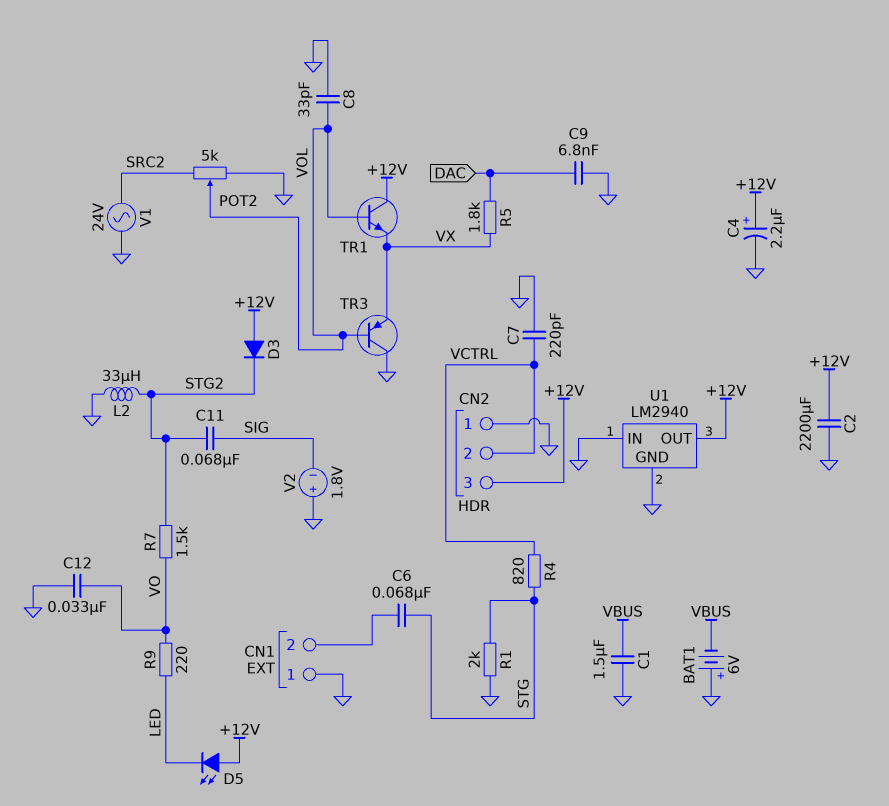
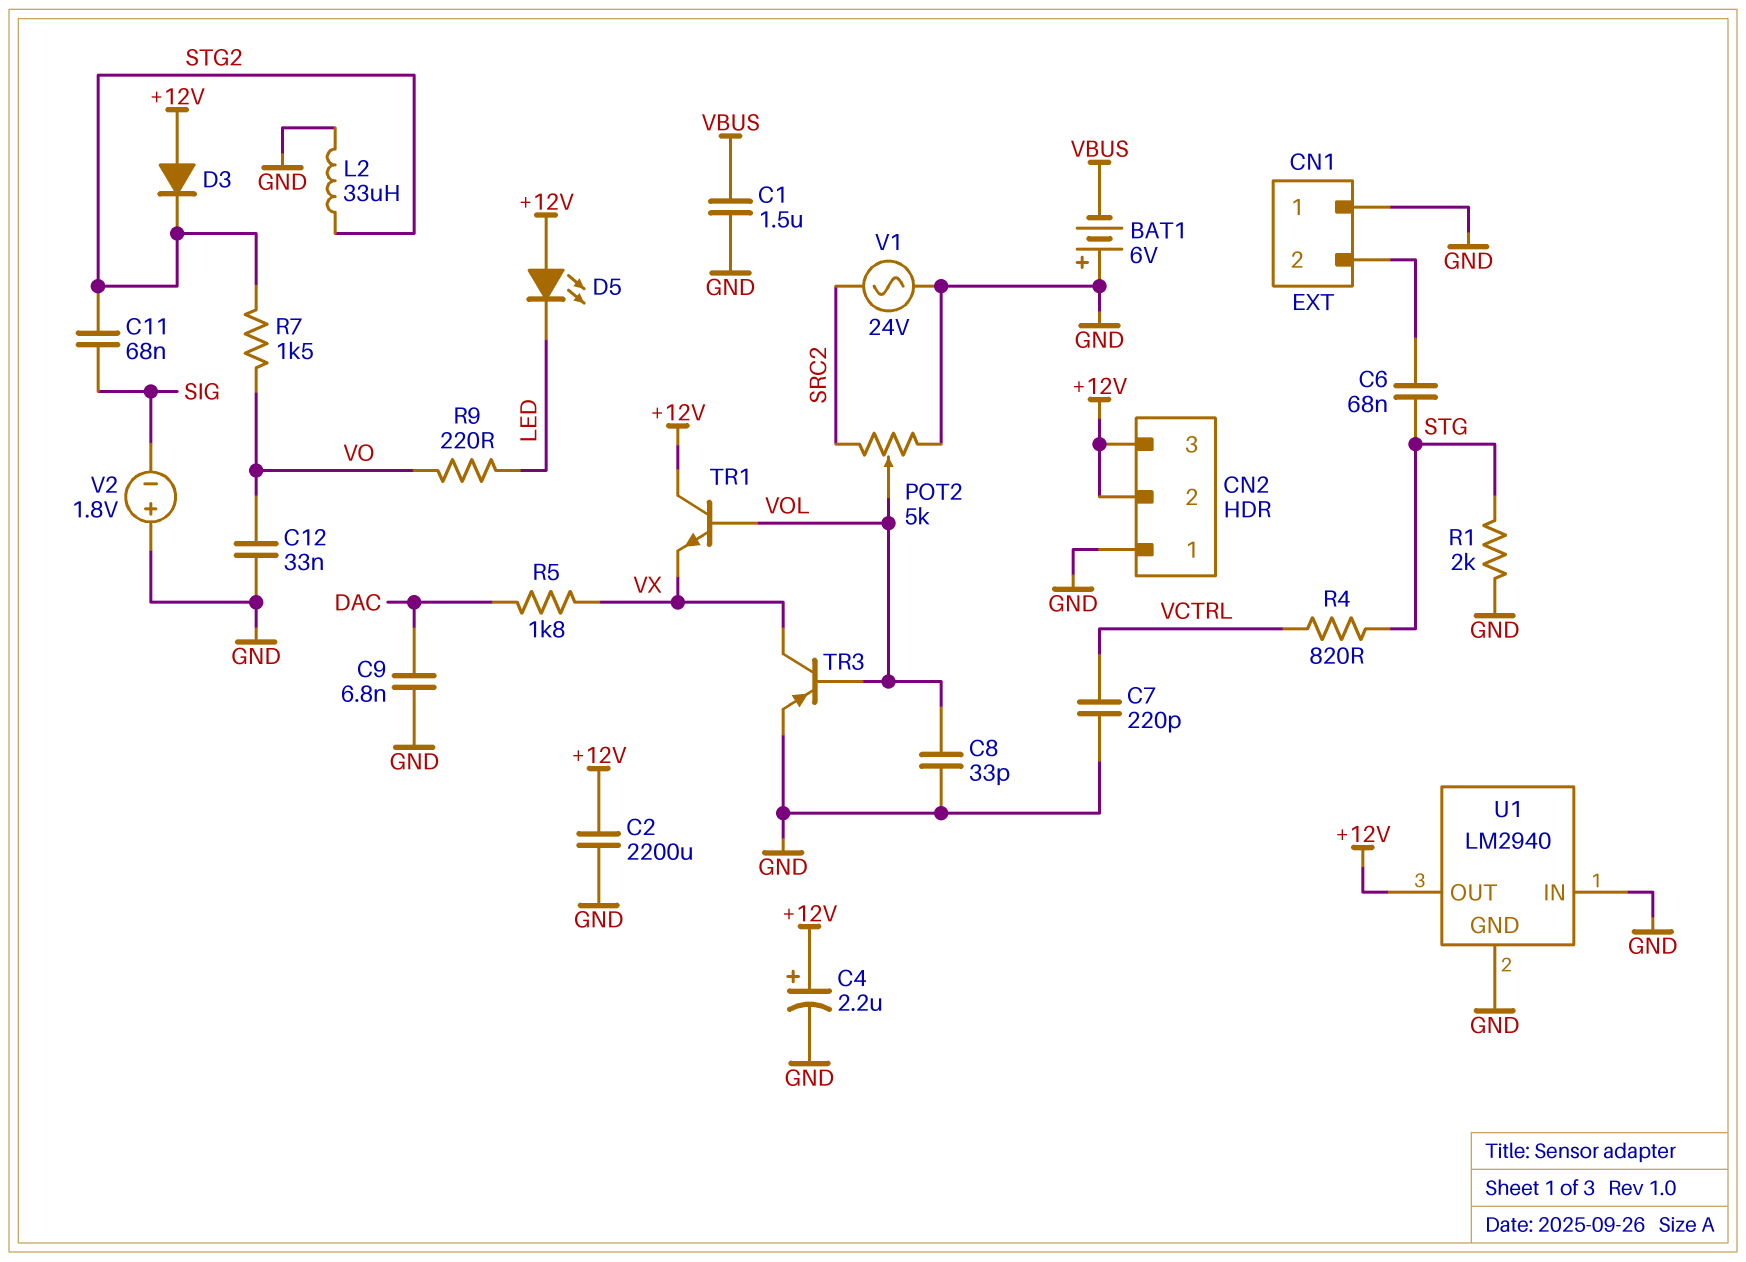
CN2 pin 2: VCTRL -> +12V
TR3: PNP (B VOL, C GND, E VX) -> PNP (B VOL, C VX, E GND)

